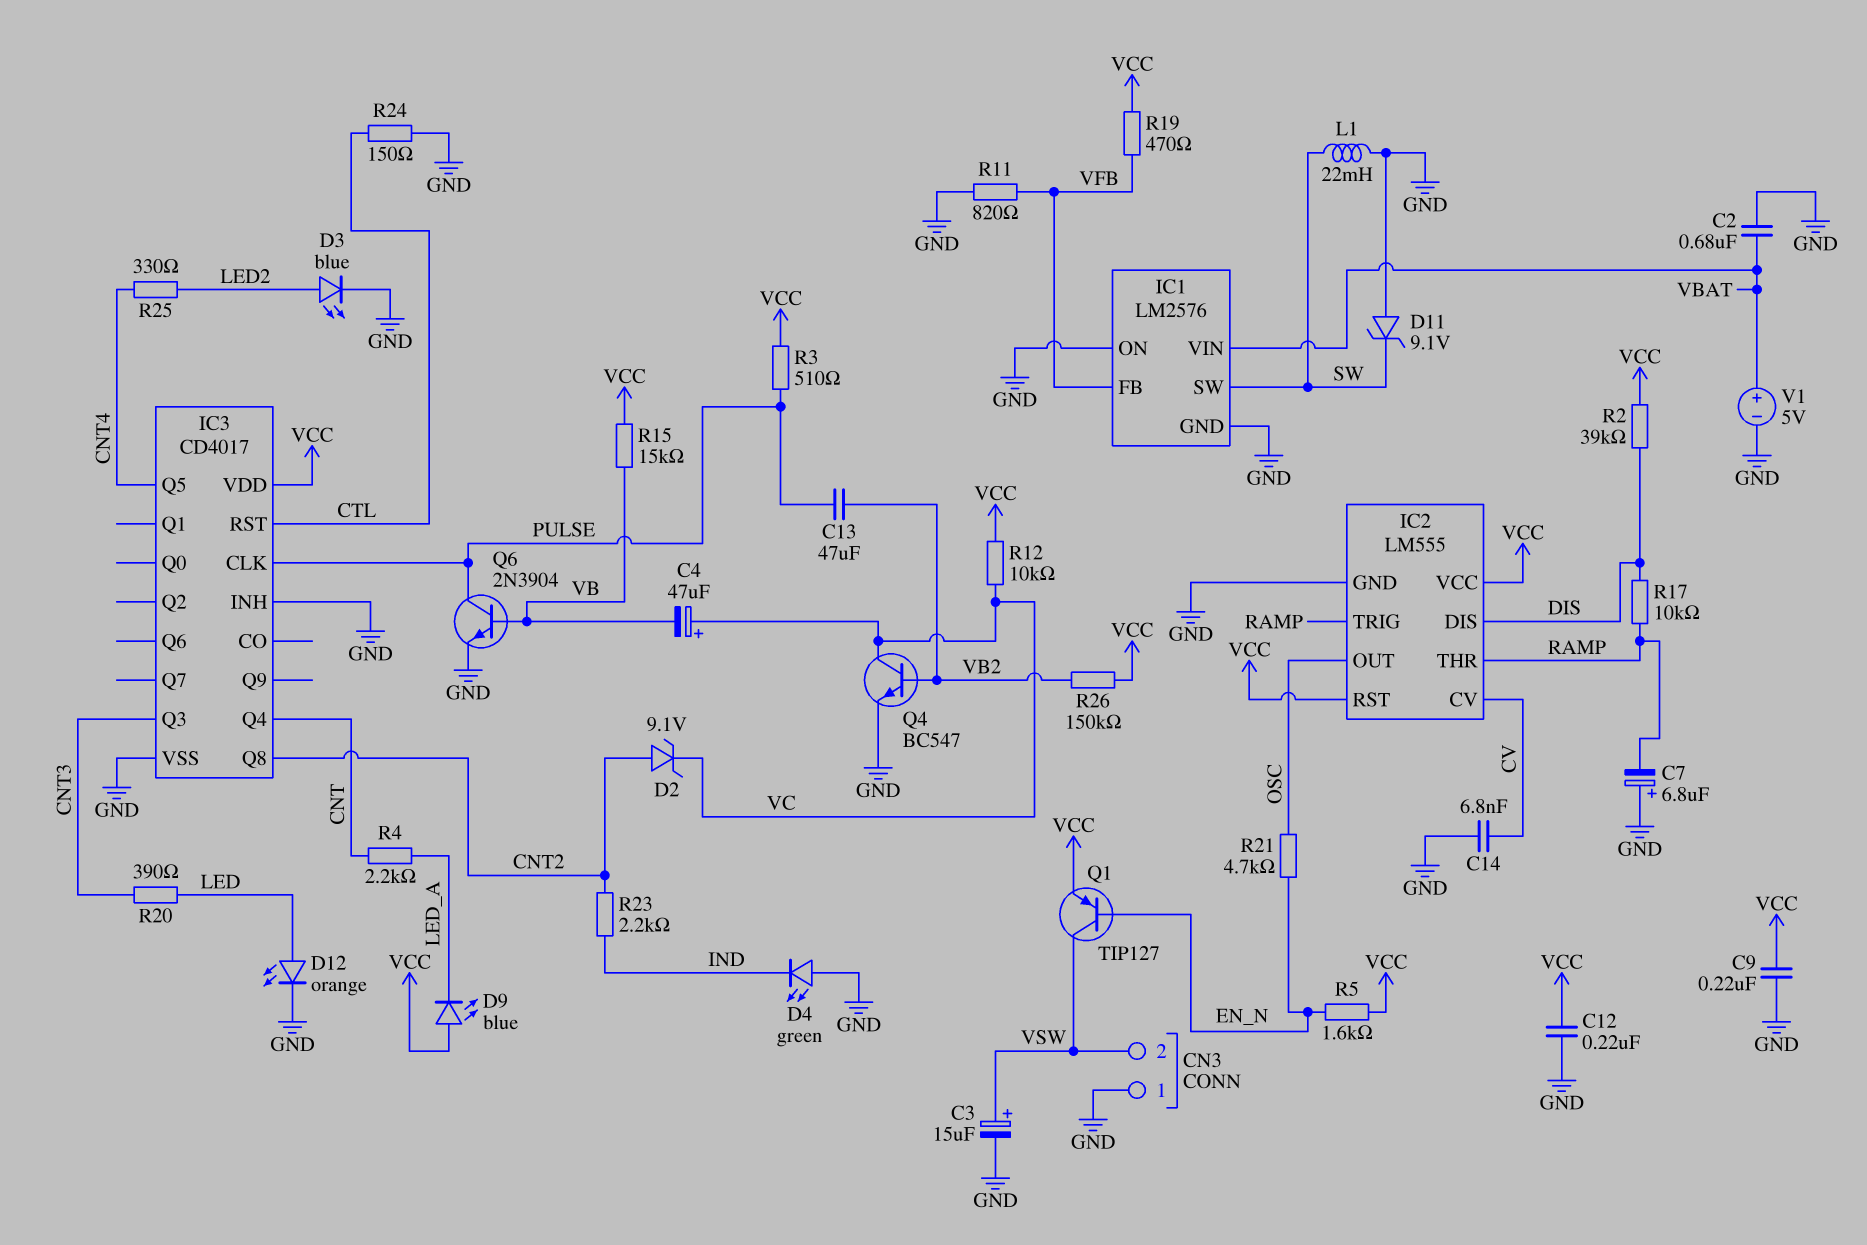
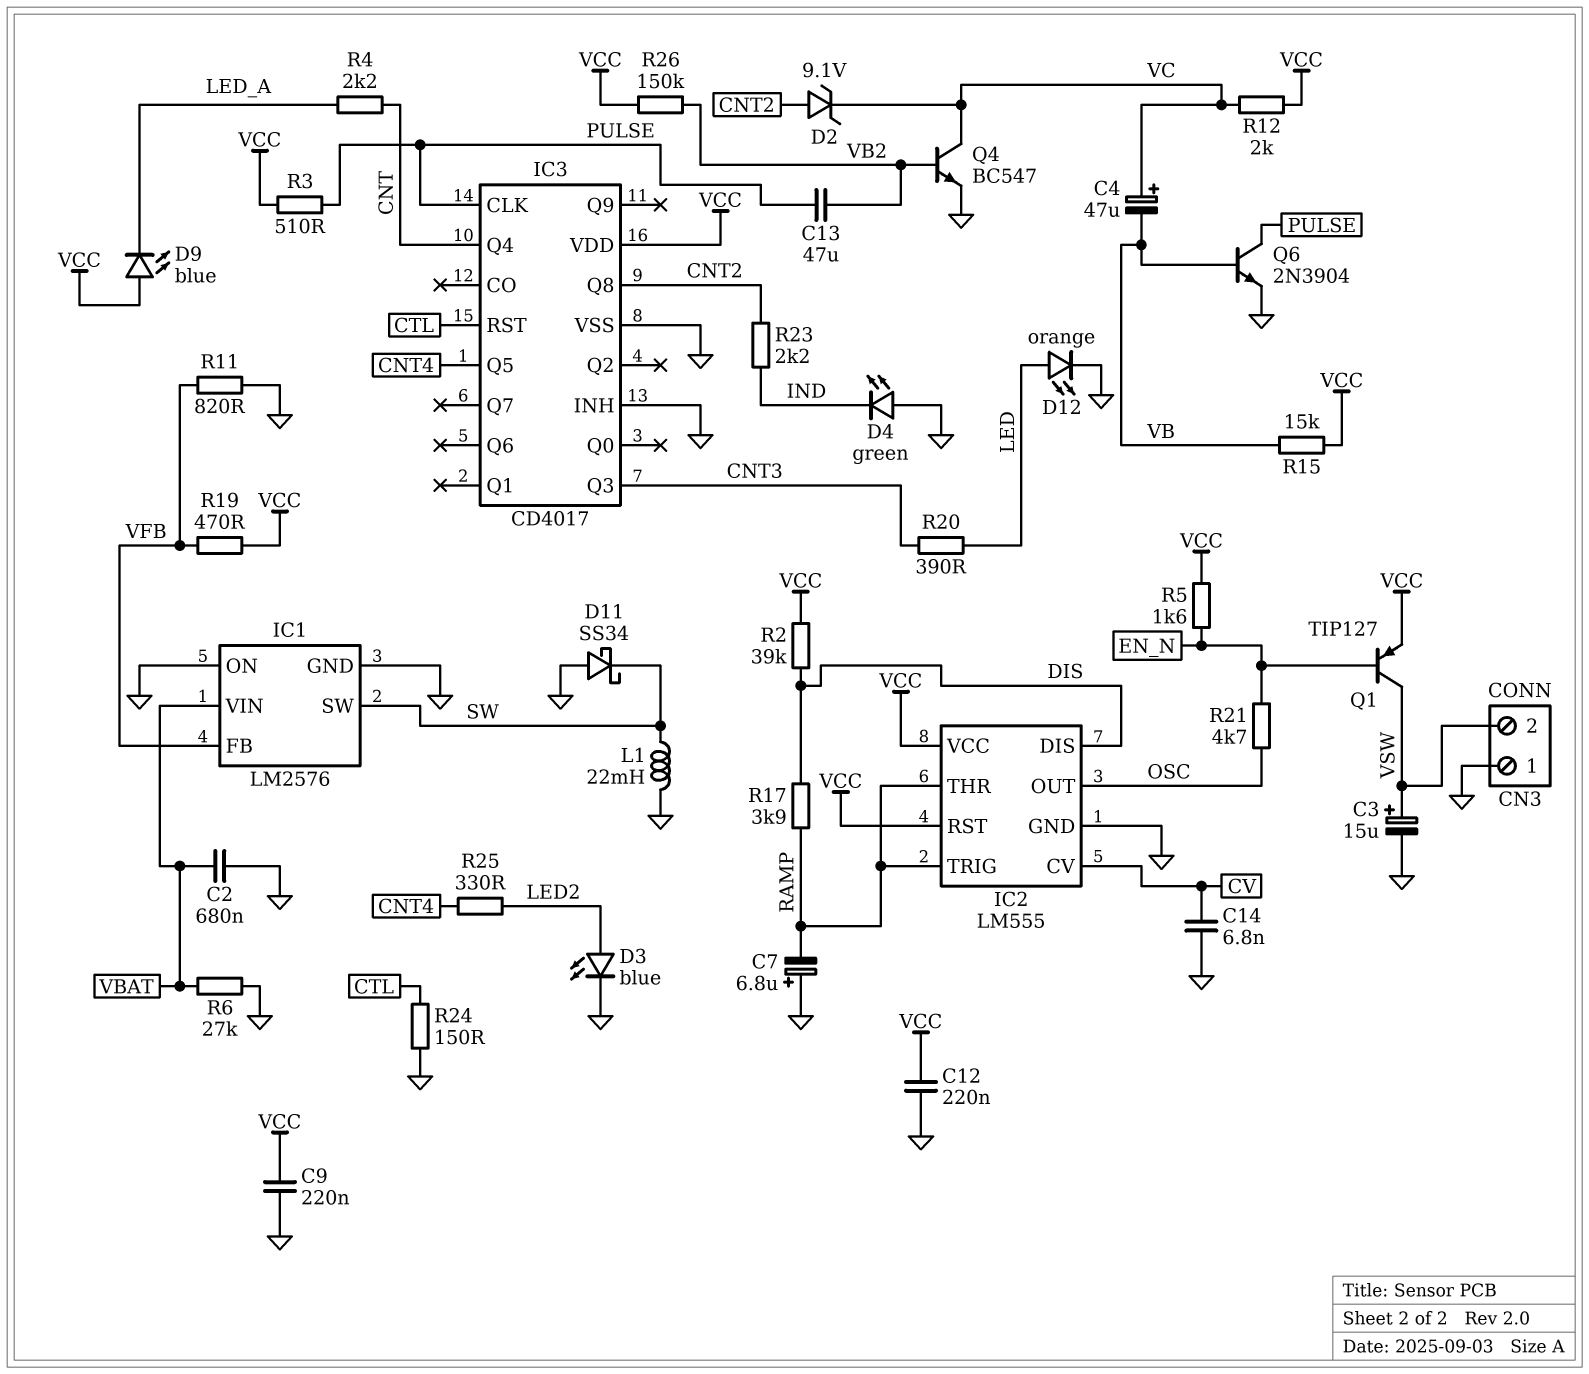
D11: zener 9.1V (A GND, K SW) -> schottky SS34 (A GND, K SW)
R6: none -> 27k (GND, VBAT)
R12: 10k (VC, VCC) -> 2k (VC, VCC)
R17: 10k (DIS, RAMP) -> 3.9k (DIS, RAMP)
V1: 5V (plus VBAT, minus GND) -> none

